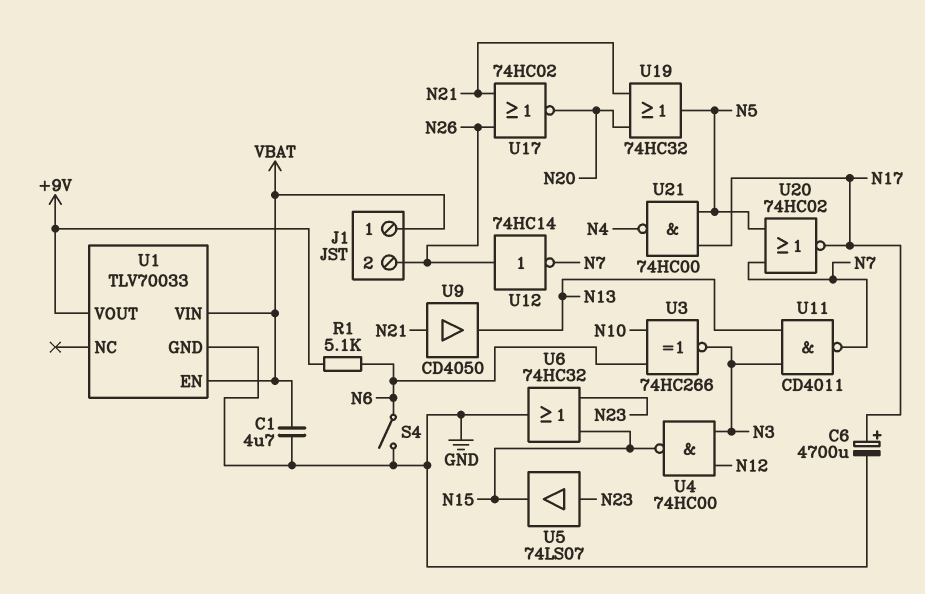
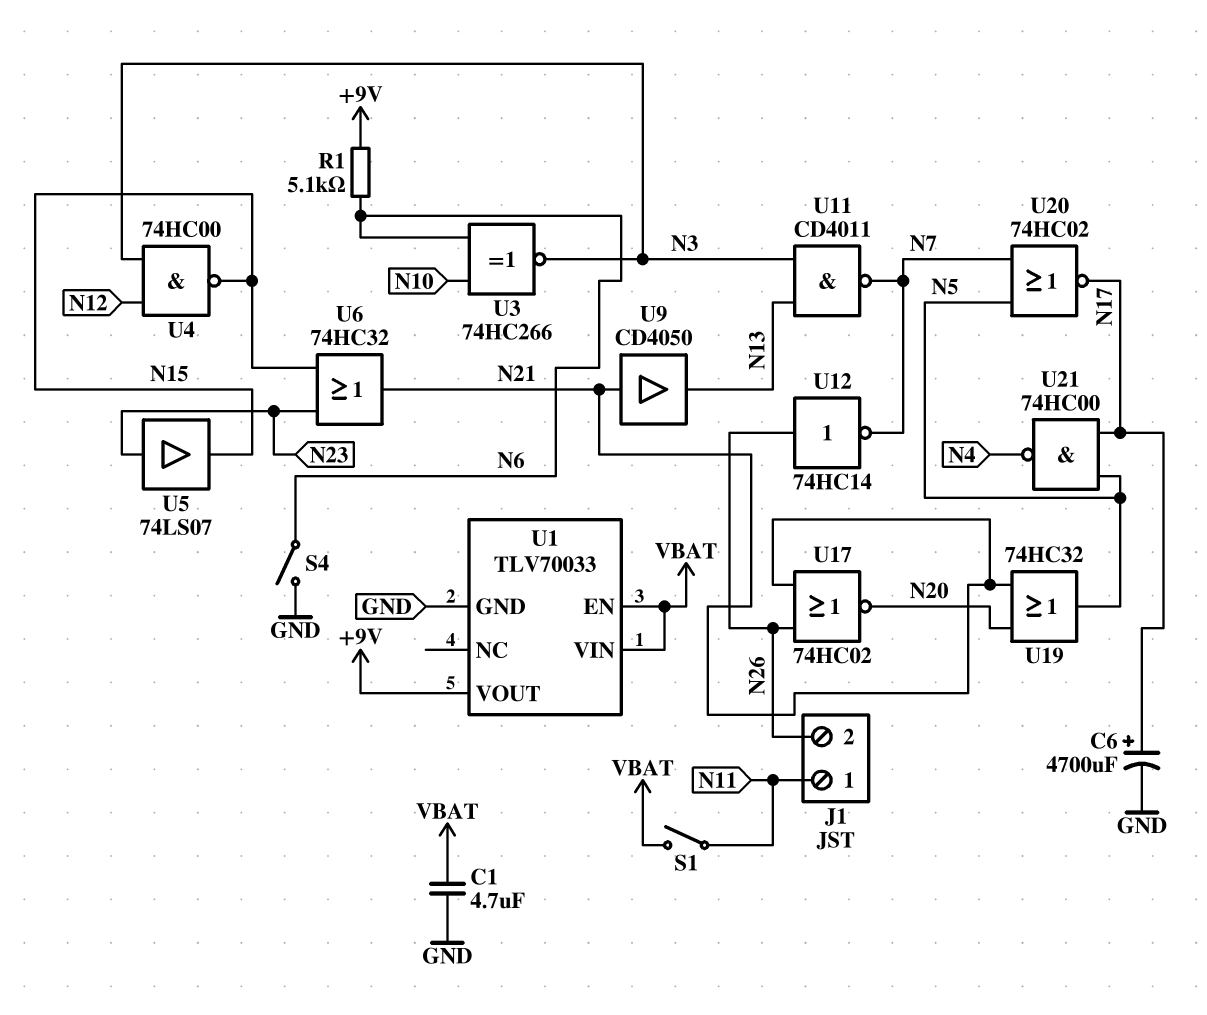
J1 pin 1: VBAT -> N11
S1: none -> switch (N11, VBAT)
U6: OR 74HC32 (in N15, in N23, out GND) -> OR 74HC32 (in N15, in N23, out N21)

